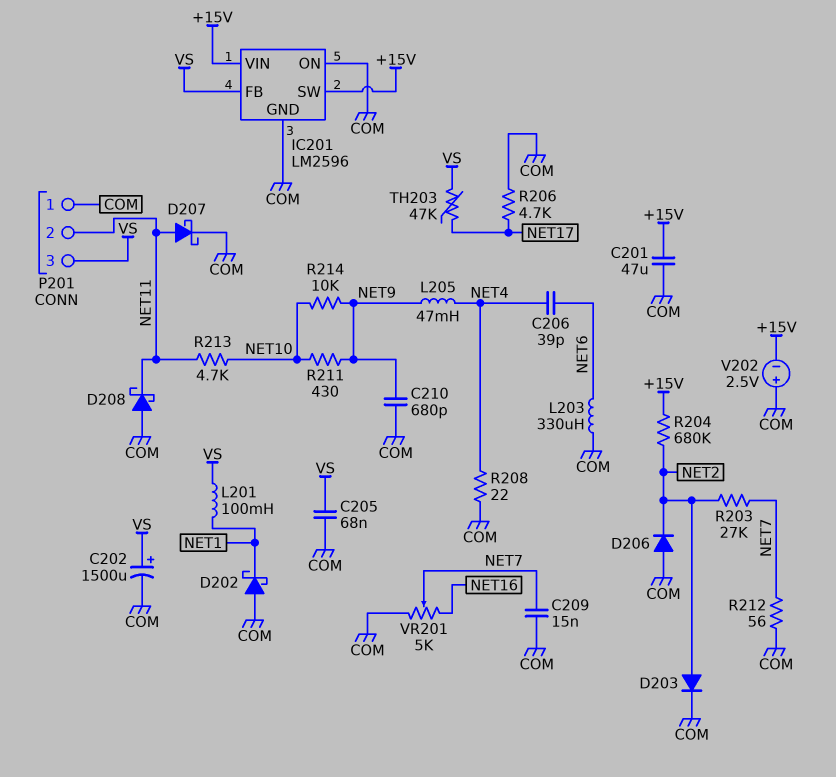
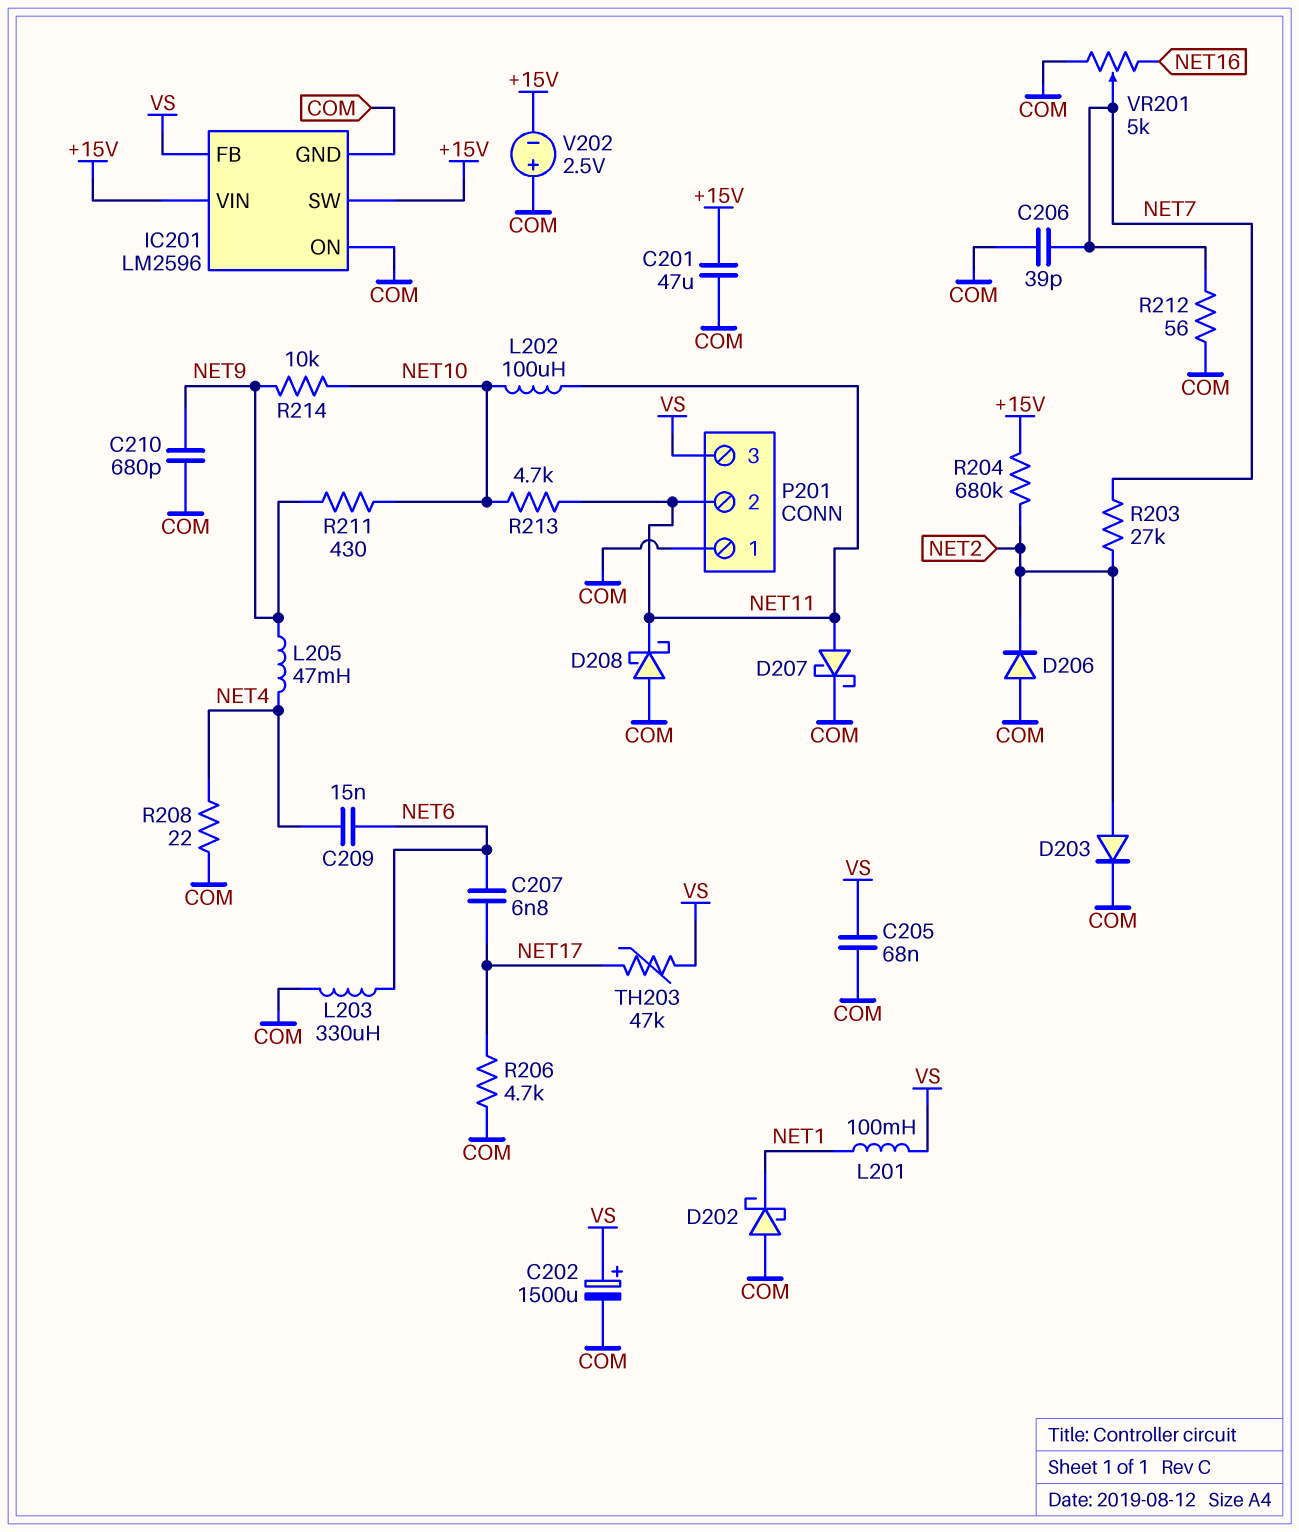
C206: 39pF (NET4, NET6) -> 39pF (COM, NET7)
C207: none -> 6.8nF (NET6, NET17)
C209: 15nF (COM, NET7) -> 15nF (NET4, NET6)
L202: none -> 100uH (NET10, NET11)

